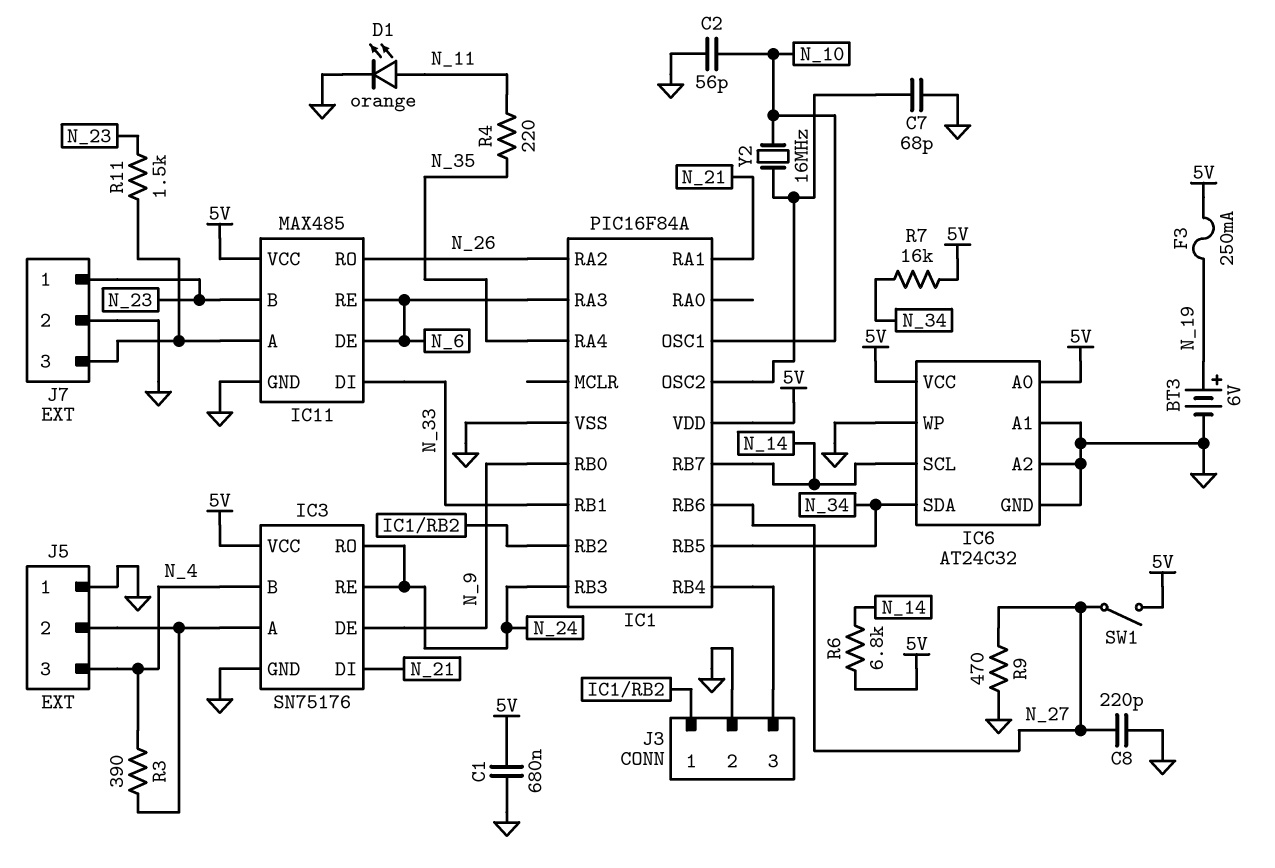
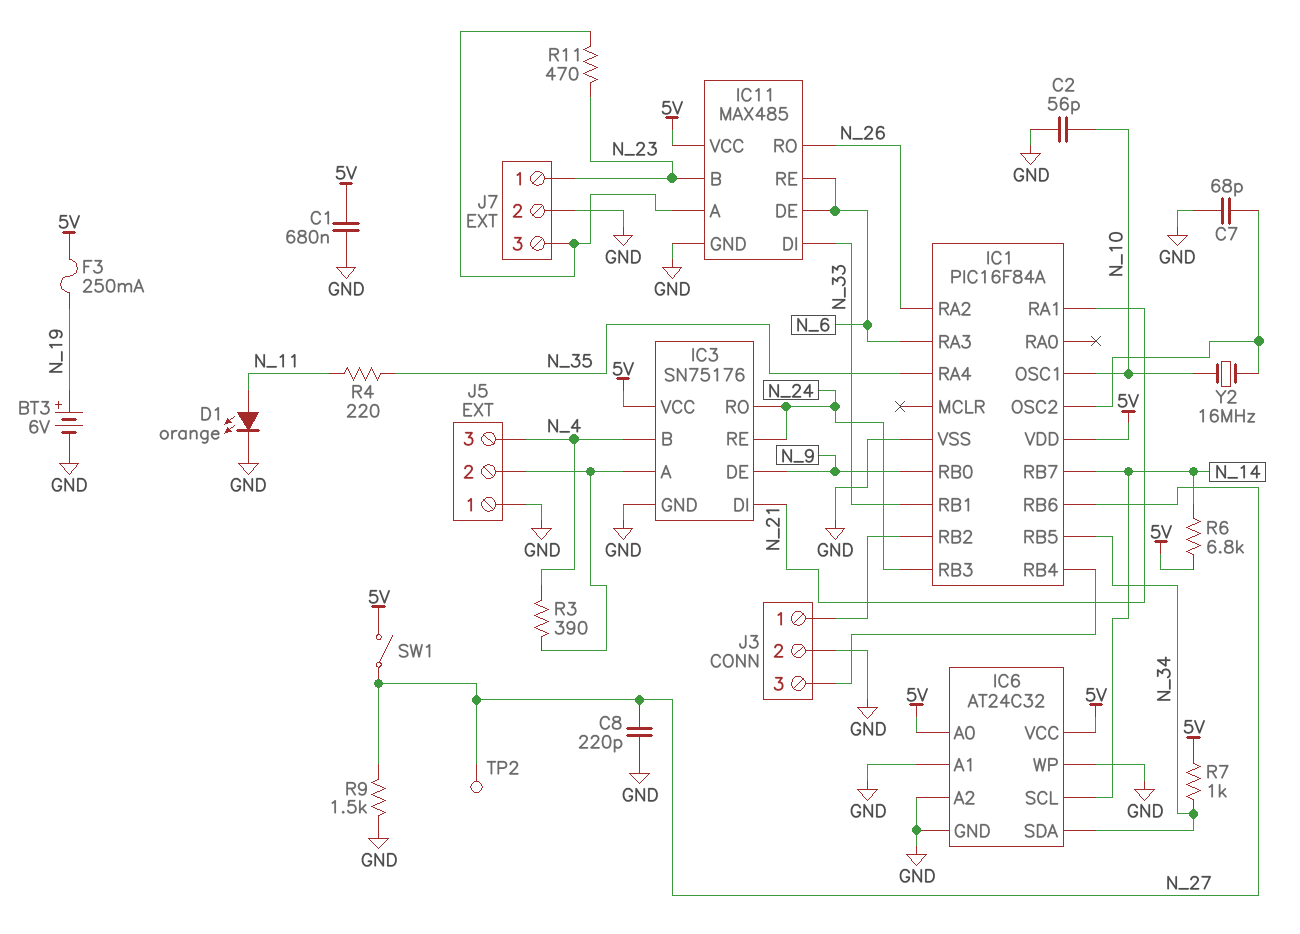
R7: 16k (5V, N_34) -> 1k (5V, N_34)
R9: 470 (GND, N_27) -> 1.5k (GND, N_27)
R11: 1.5k (IC11/A, N_23) -> 470 (IC11/A, N_23)
TP2: none -> test point (N_27)

